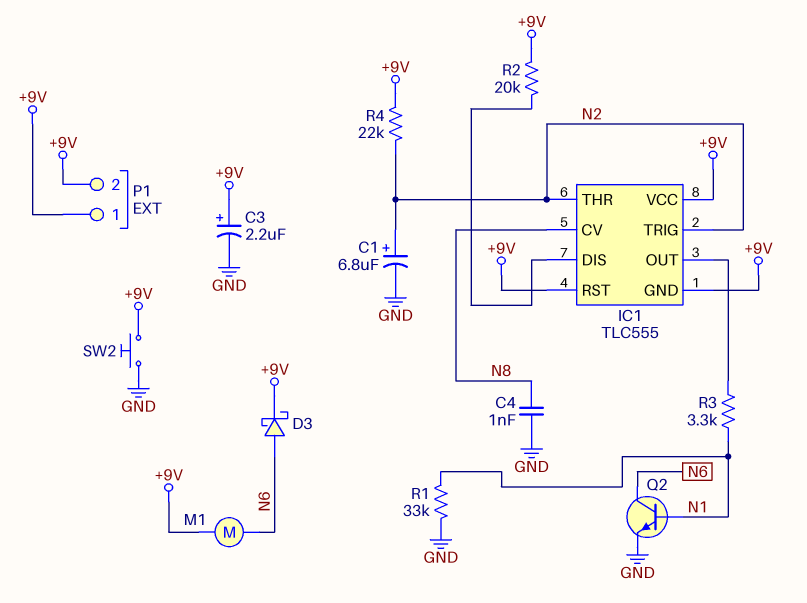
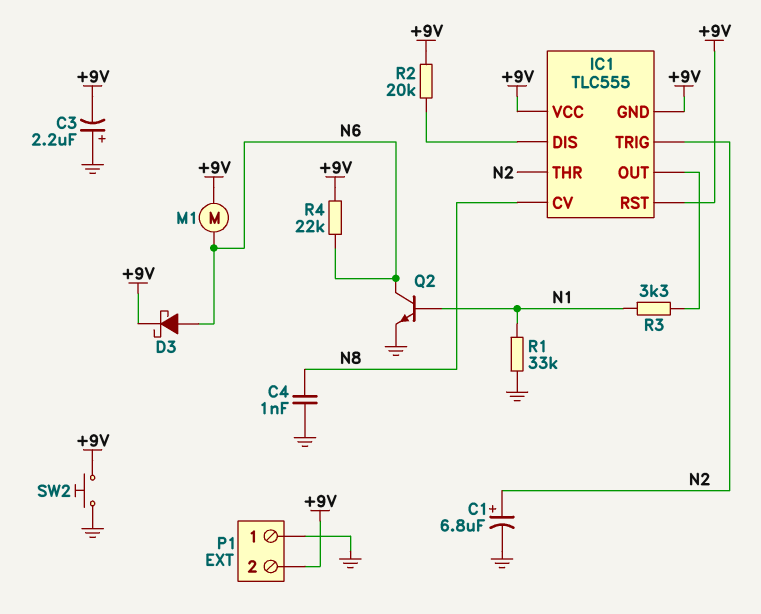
C3: 2.2uF (plus +9V, minus GND) -> 2.2uF (plus GND, minus +9V)
P1 pin 1: +9V -> GND
R4: 22k (+9V, N2) -> 22k (+9V, N6)

